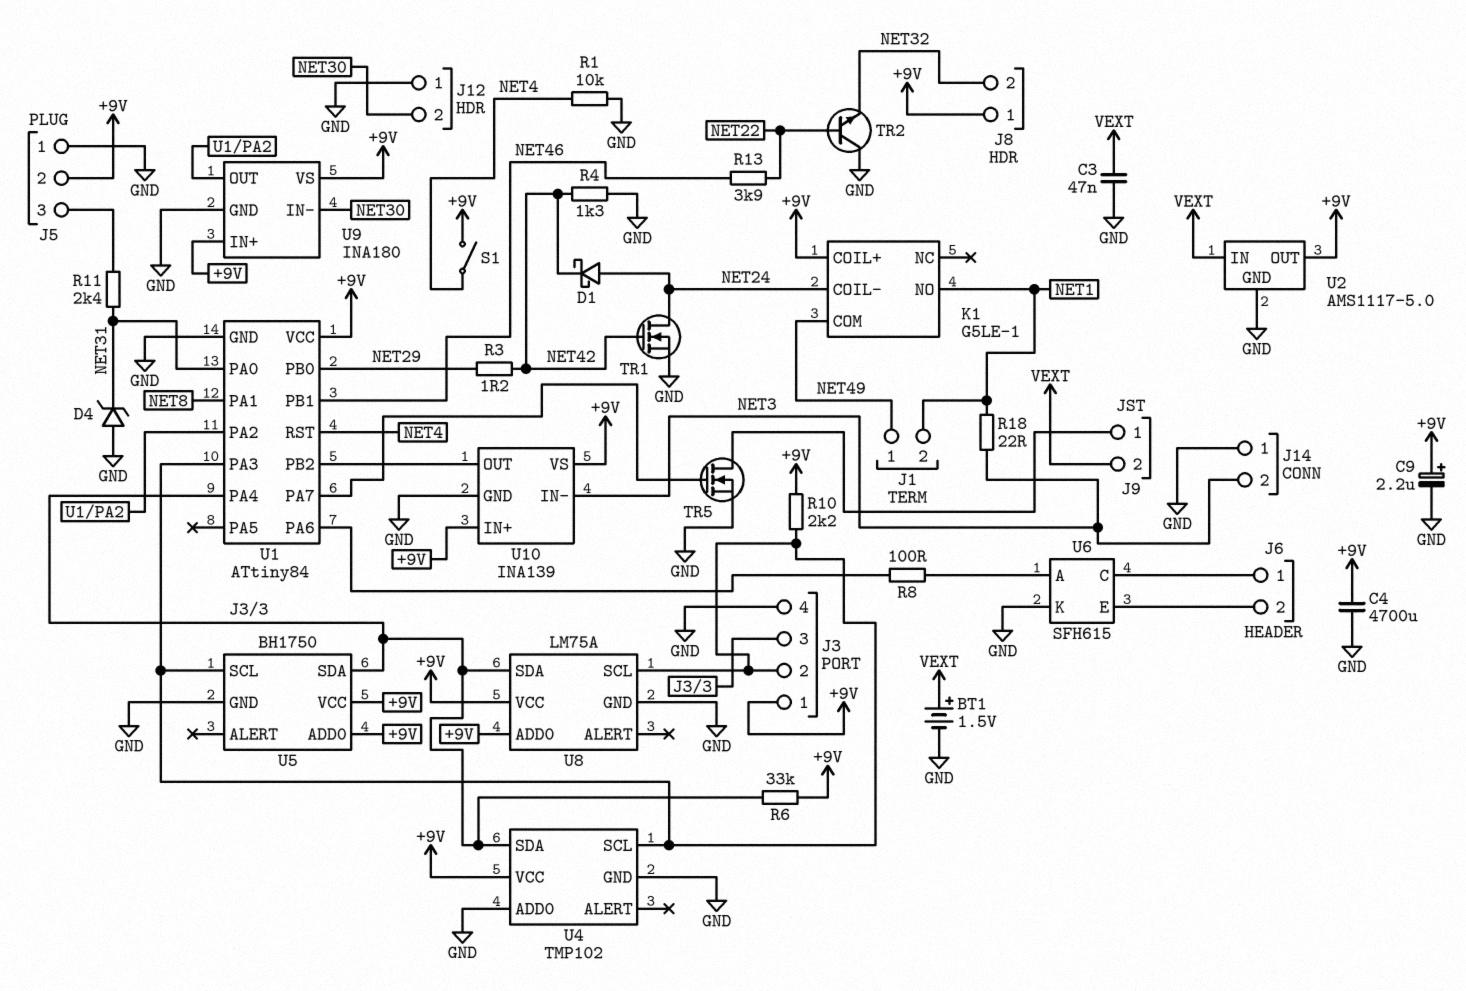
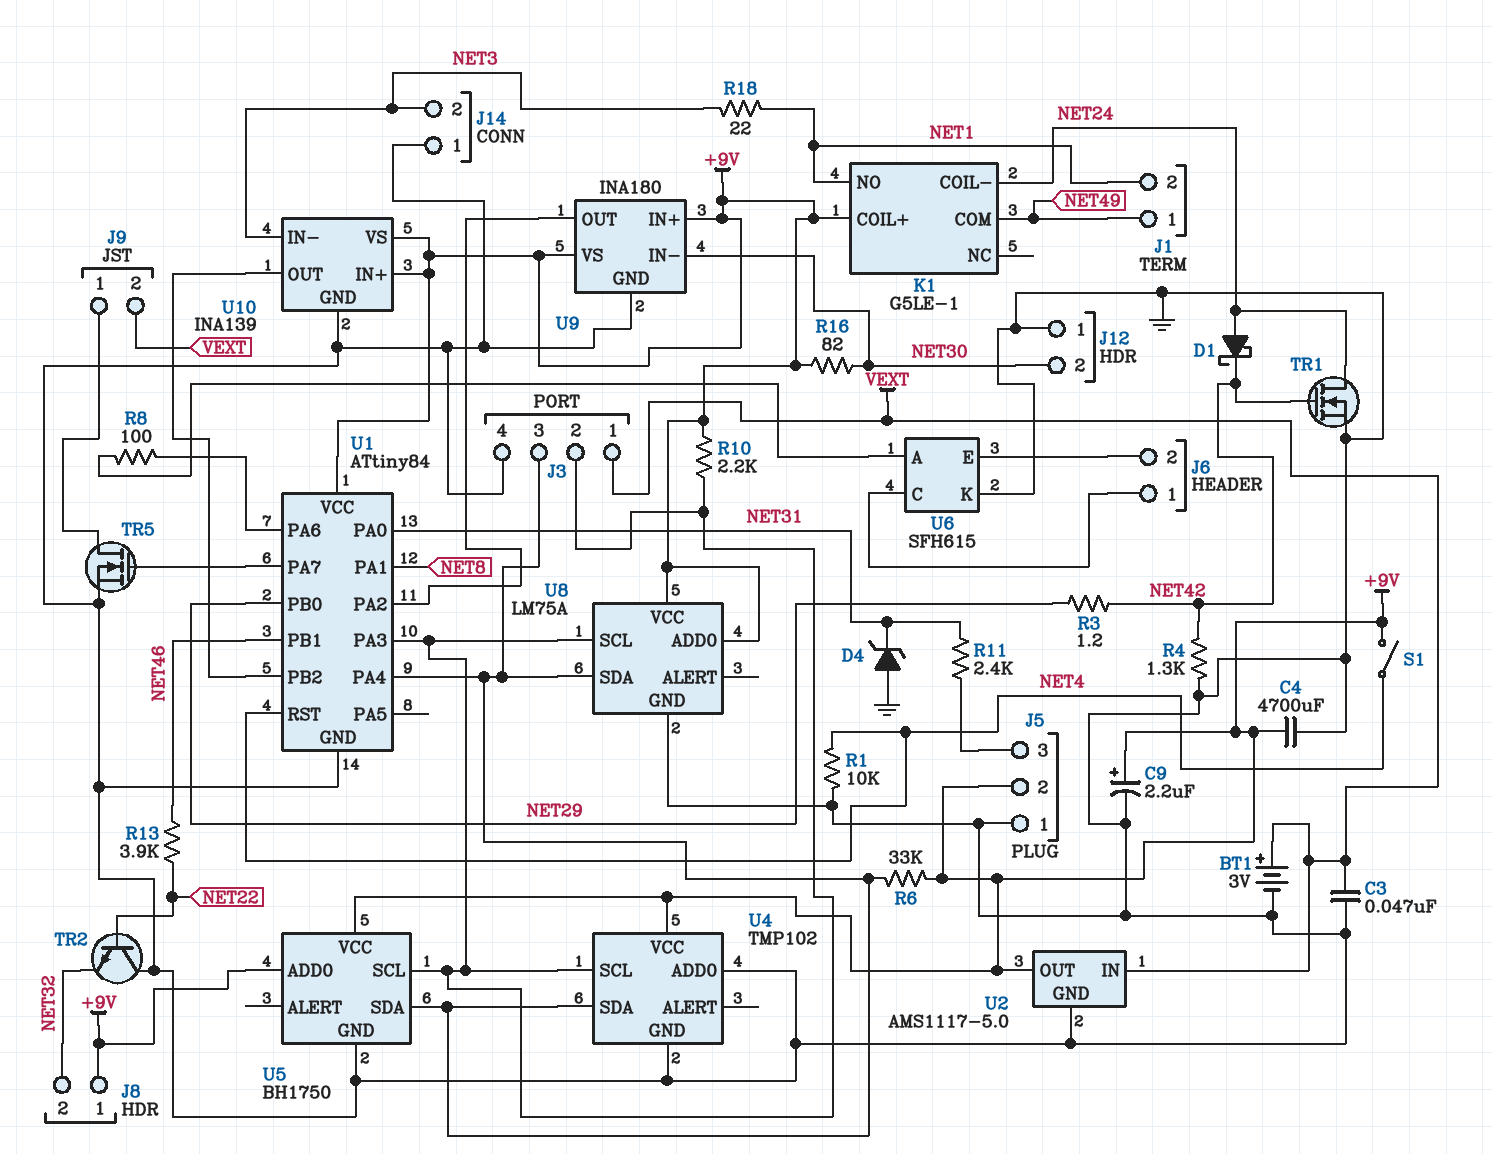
BT1: 1.5V (plus VEXT, minus GND) -> 3V (plus VEXT, minus GND)
J3 pin 1: +9V -> VEXT
R16: none -> 82 (+9V, NET30)

